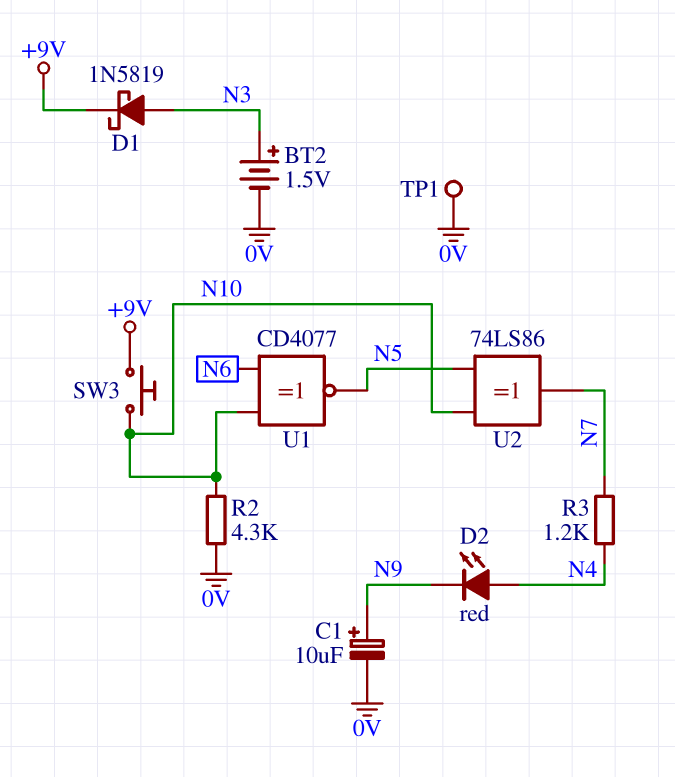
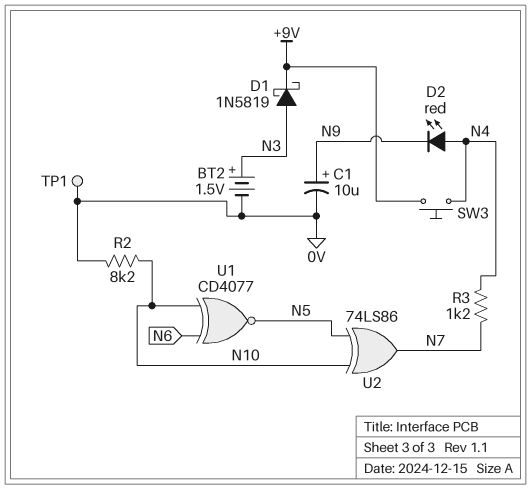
R2: 4.3k (0V, N10) -> 8.2k (0V, N10)
SW3: button (+9V, N10) -> button (+9V, N4)

